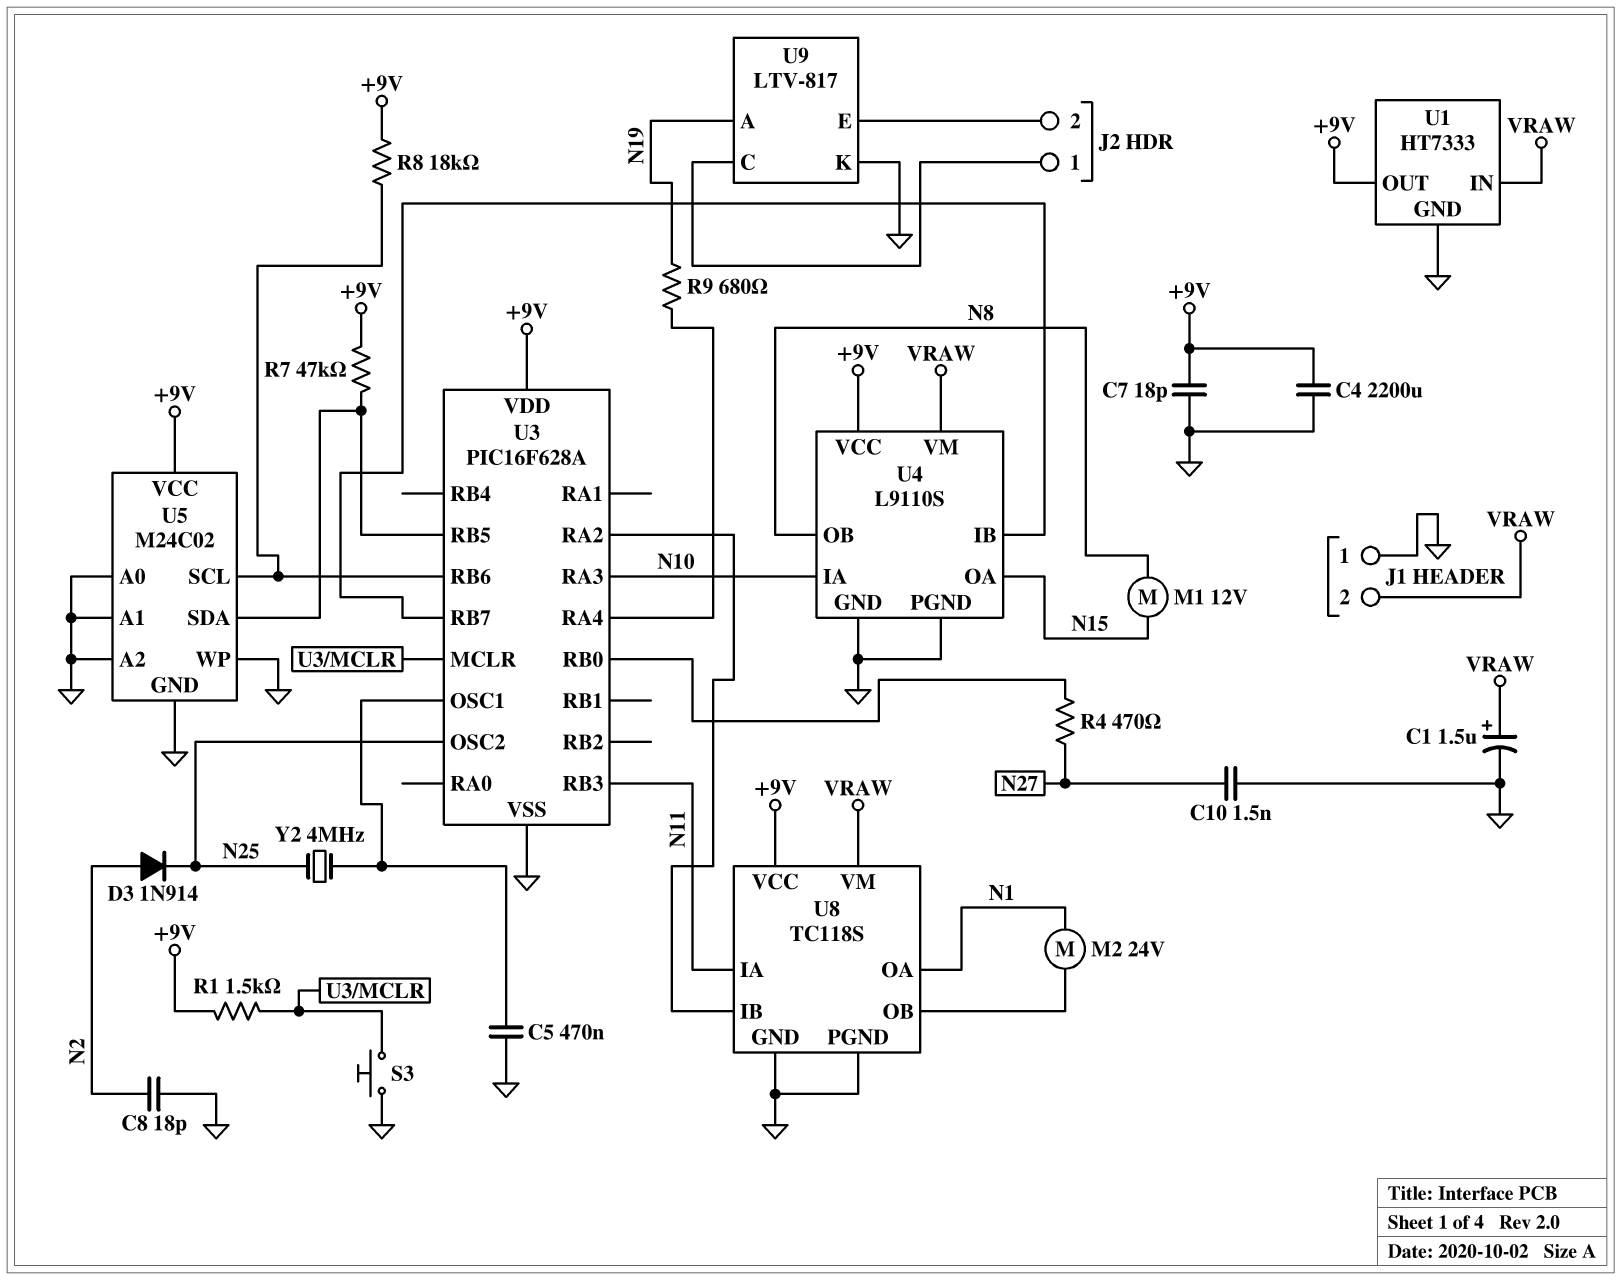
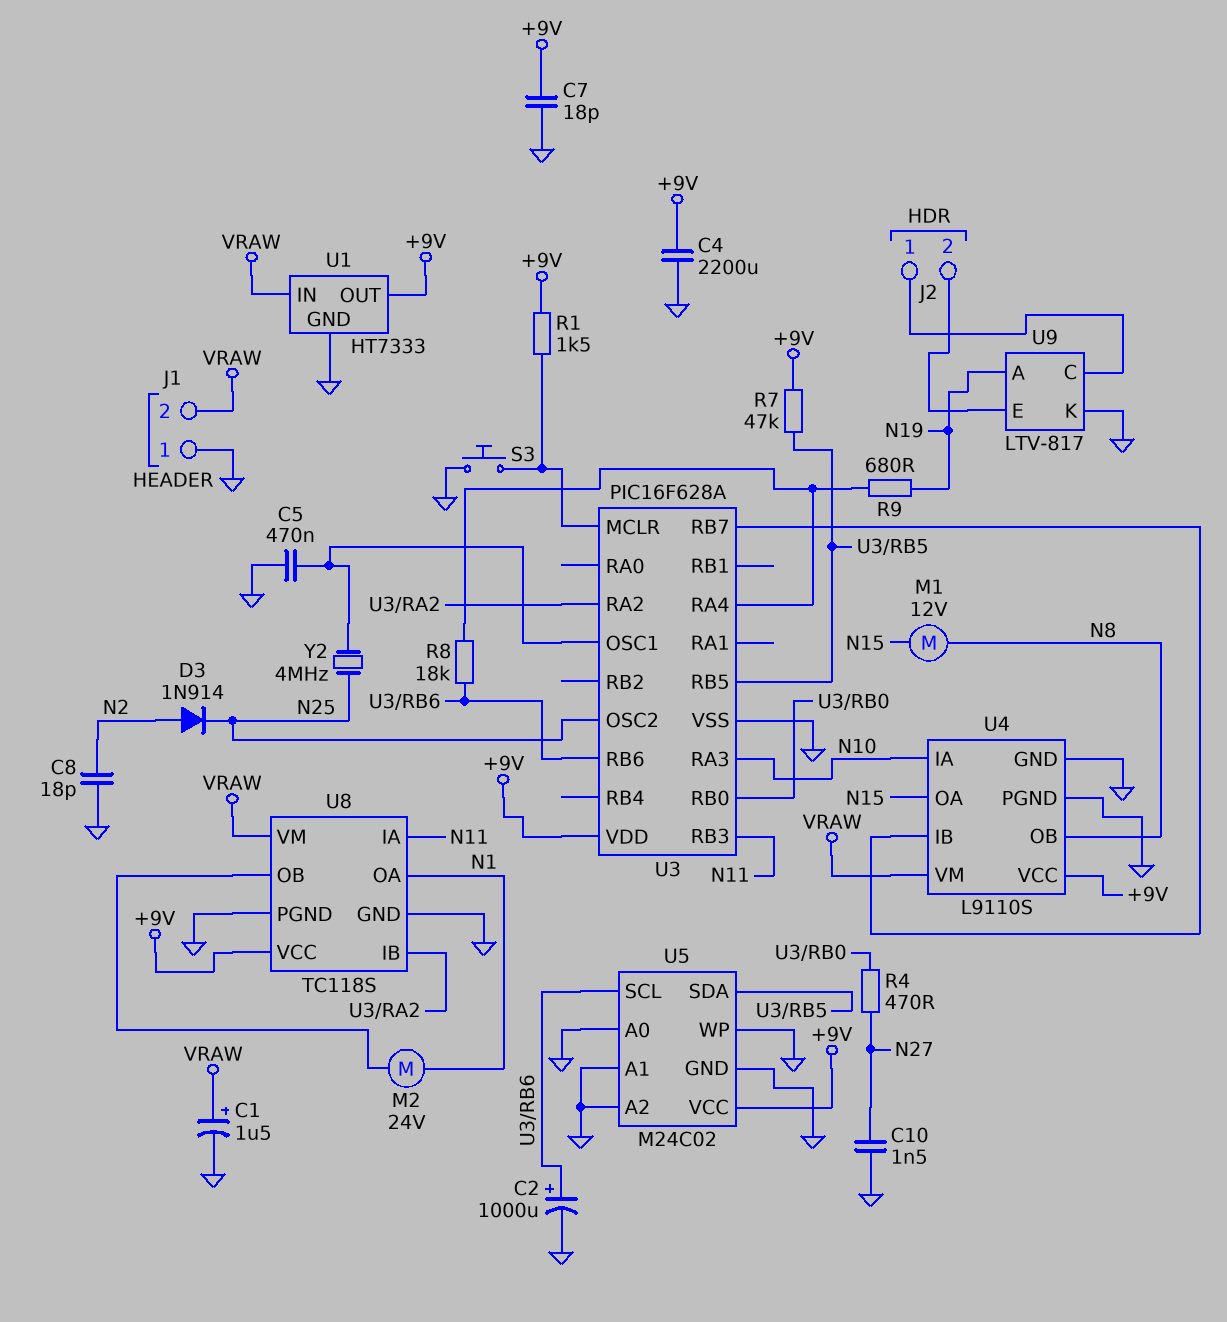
C2: none -> 1000uF (plus U3/RB6, minus GND)
R8: 18k (+9V, U3/RB6) -> 18k (U3/RA4, U3/RB6)

